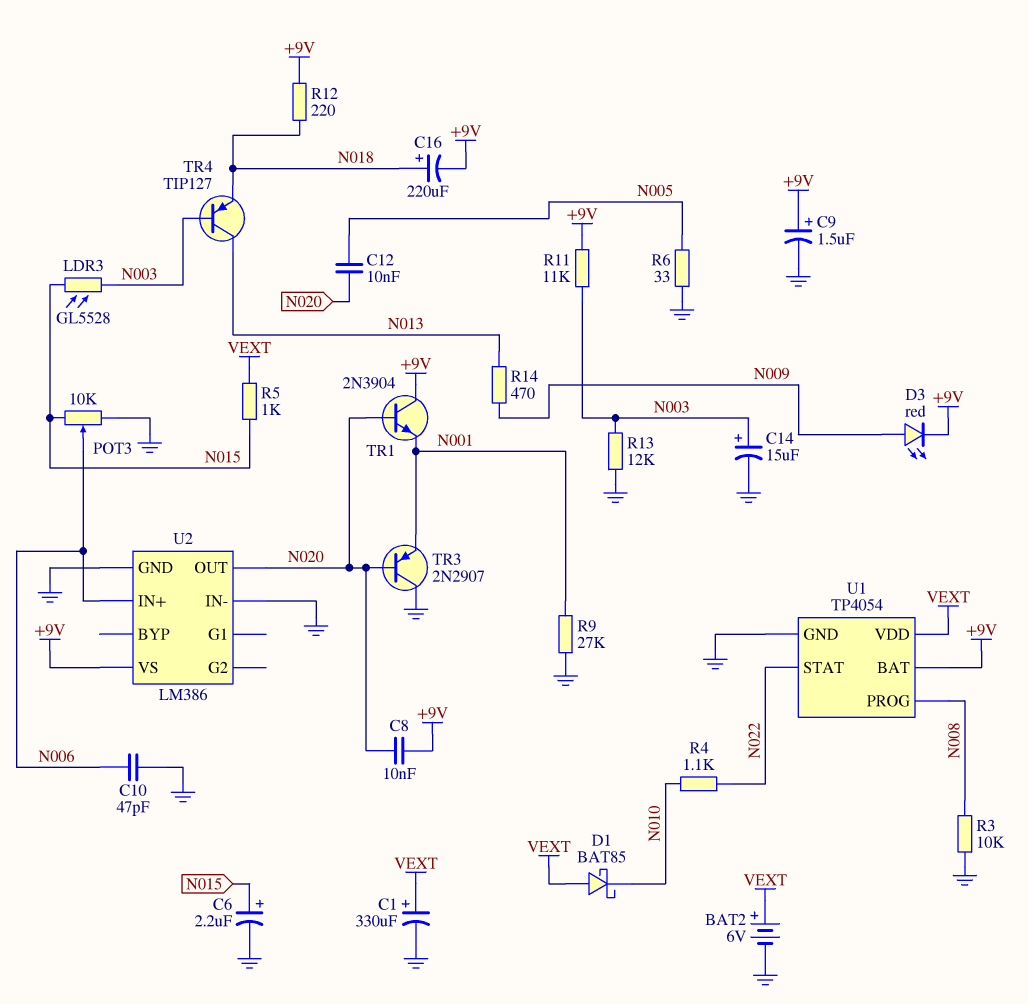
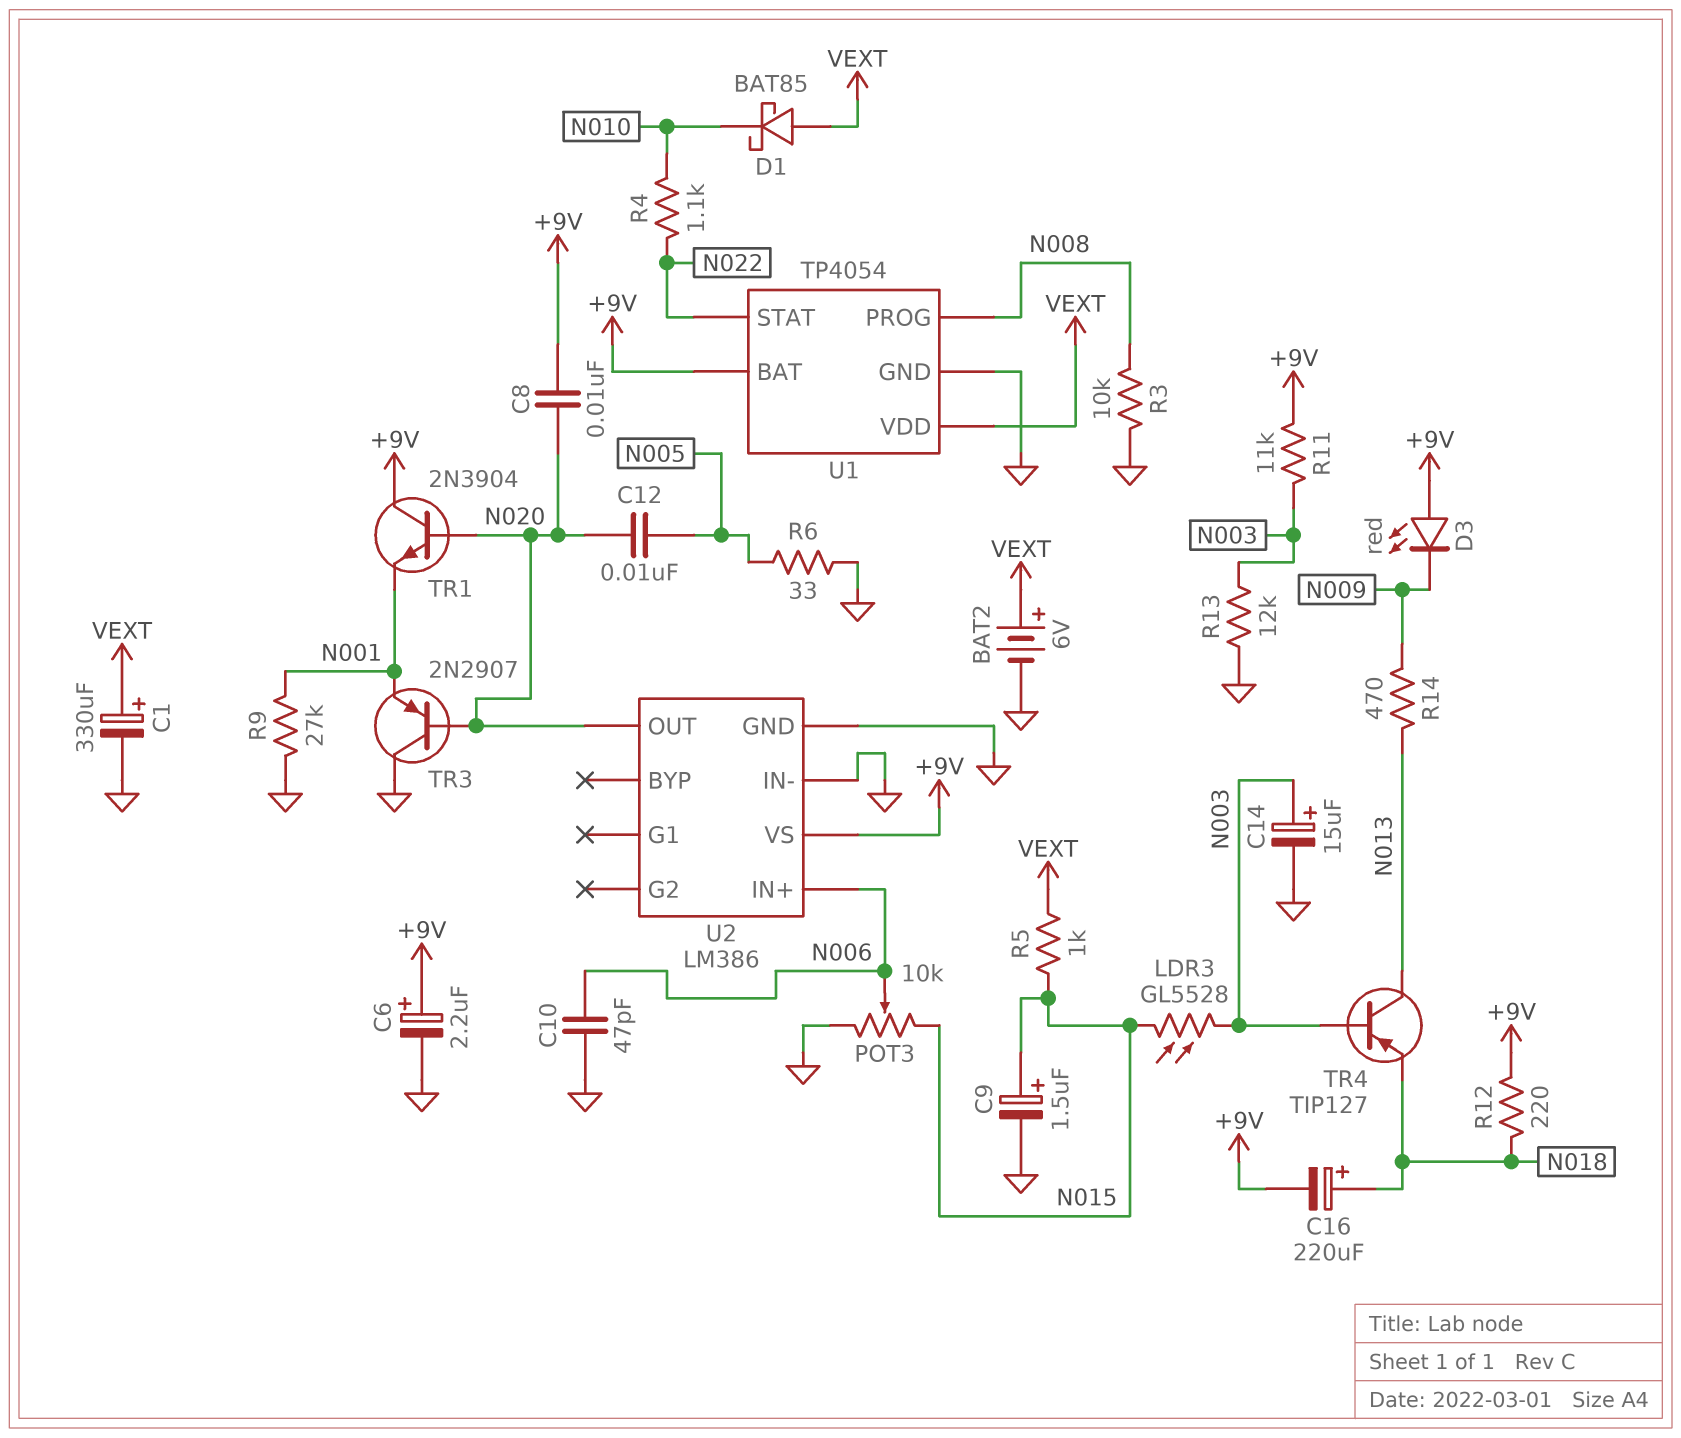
C6: 2.2uF (plus N015, minus GND) -> 2.2uF (plus +9V, minus GND)
C9: 1.5uF (plus +9V, minus GND) -> 1.5uF (plus N015, minus GND)
D3: LED red (A N009, K +9V) -> LED red (A +9V, K N009)

